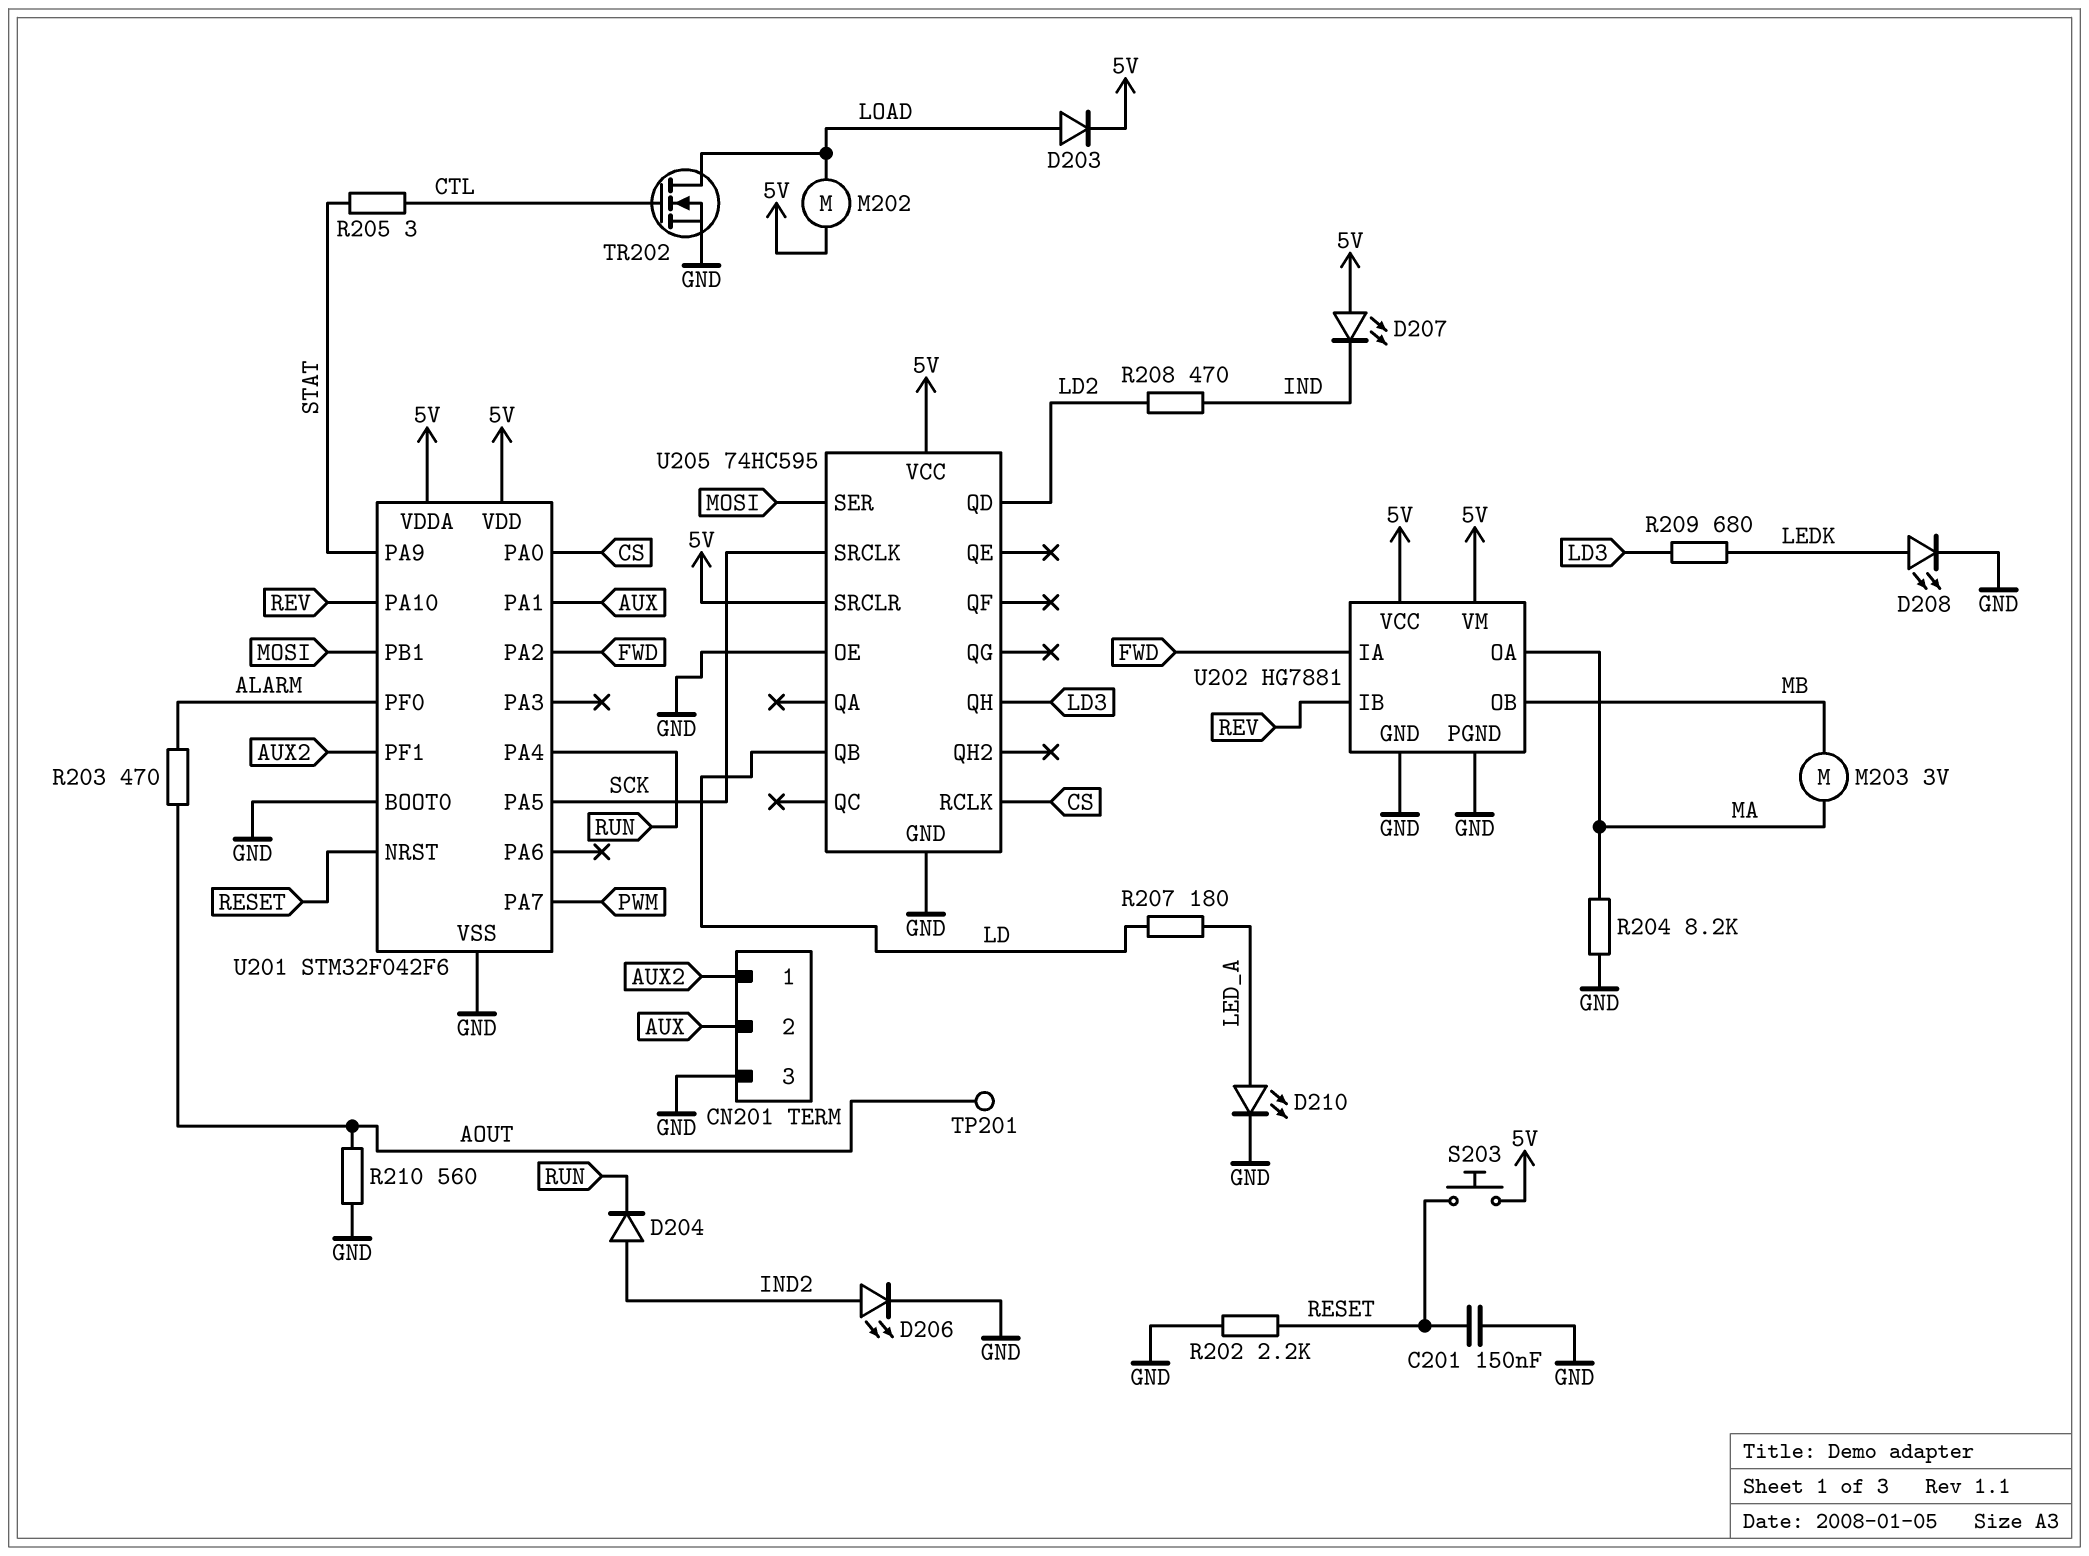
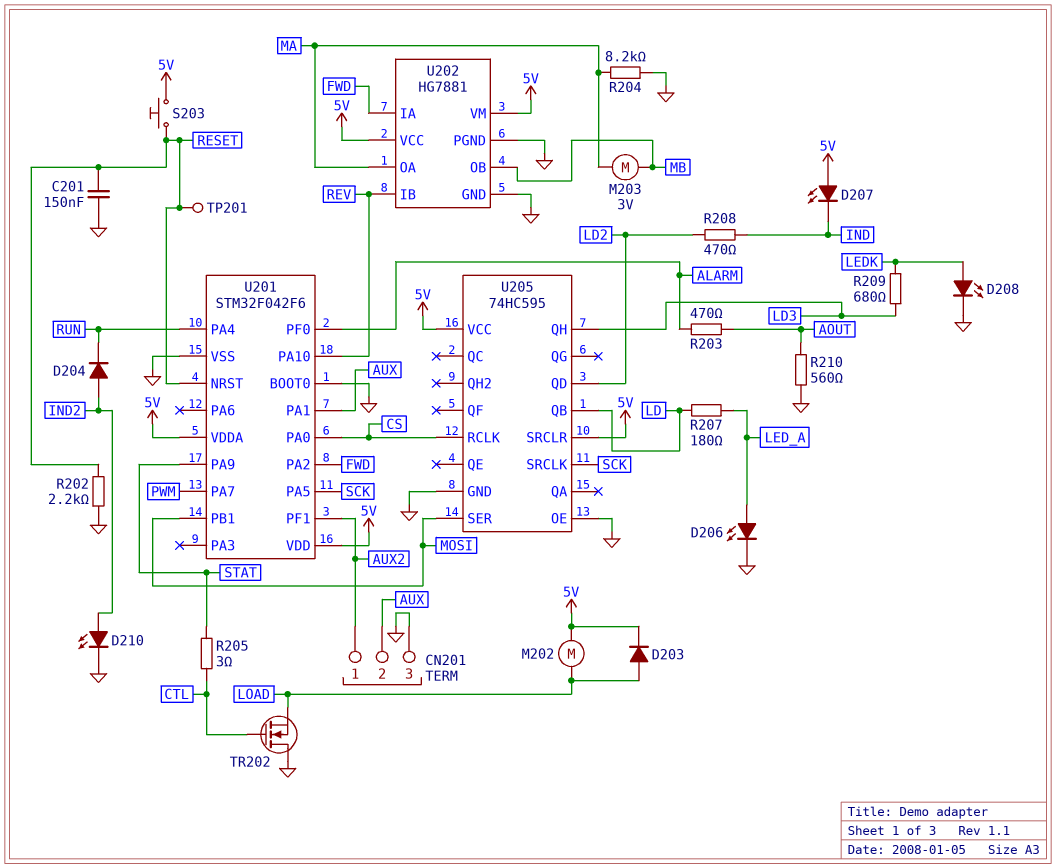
D206: LED (A IND2, K GND) -> LED (A LED_A, K GND)
D210: LED (A LED_A, K GND) -> LED (A IND2, K GND)
TP201: test point (AOUT) -> test point (RESET)
TR202: NMOS (G CTL, D LOAD, S GND) -> NMOS (G CTL, D GND, S LOAD)

